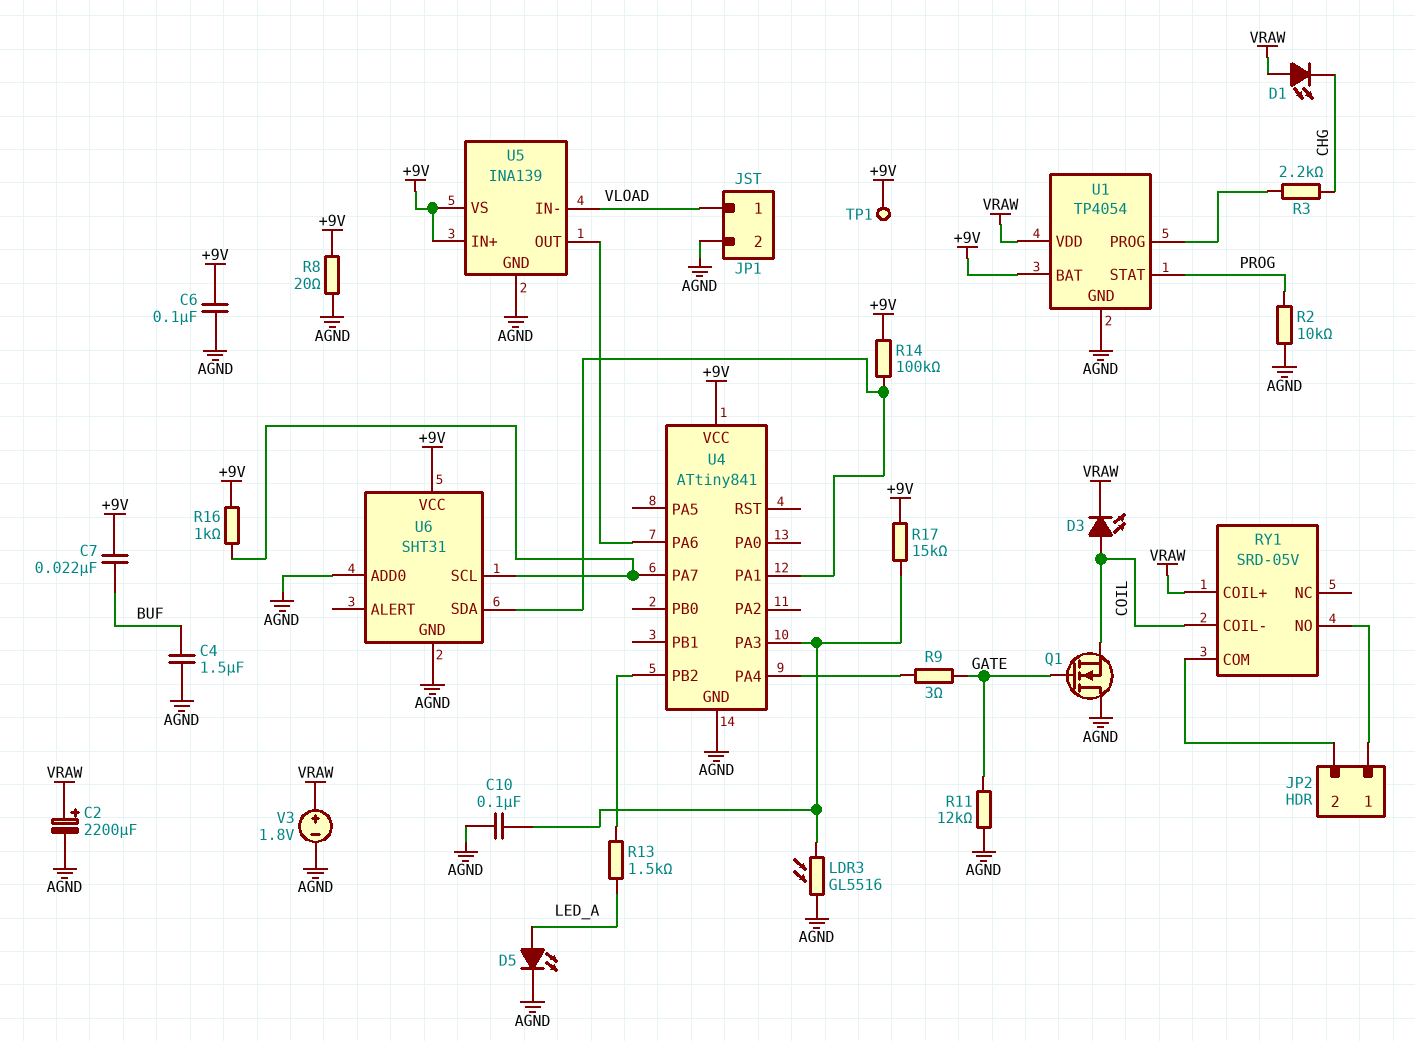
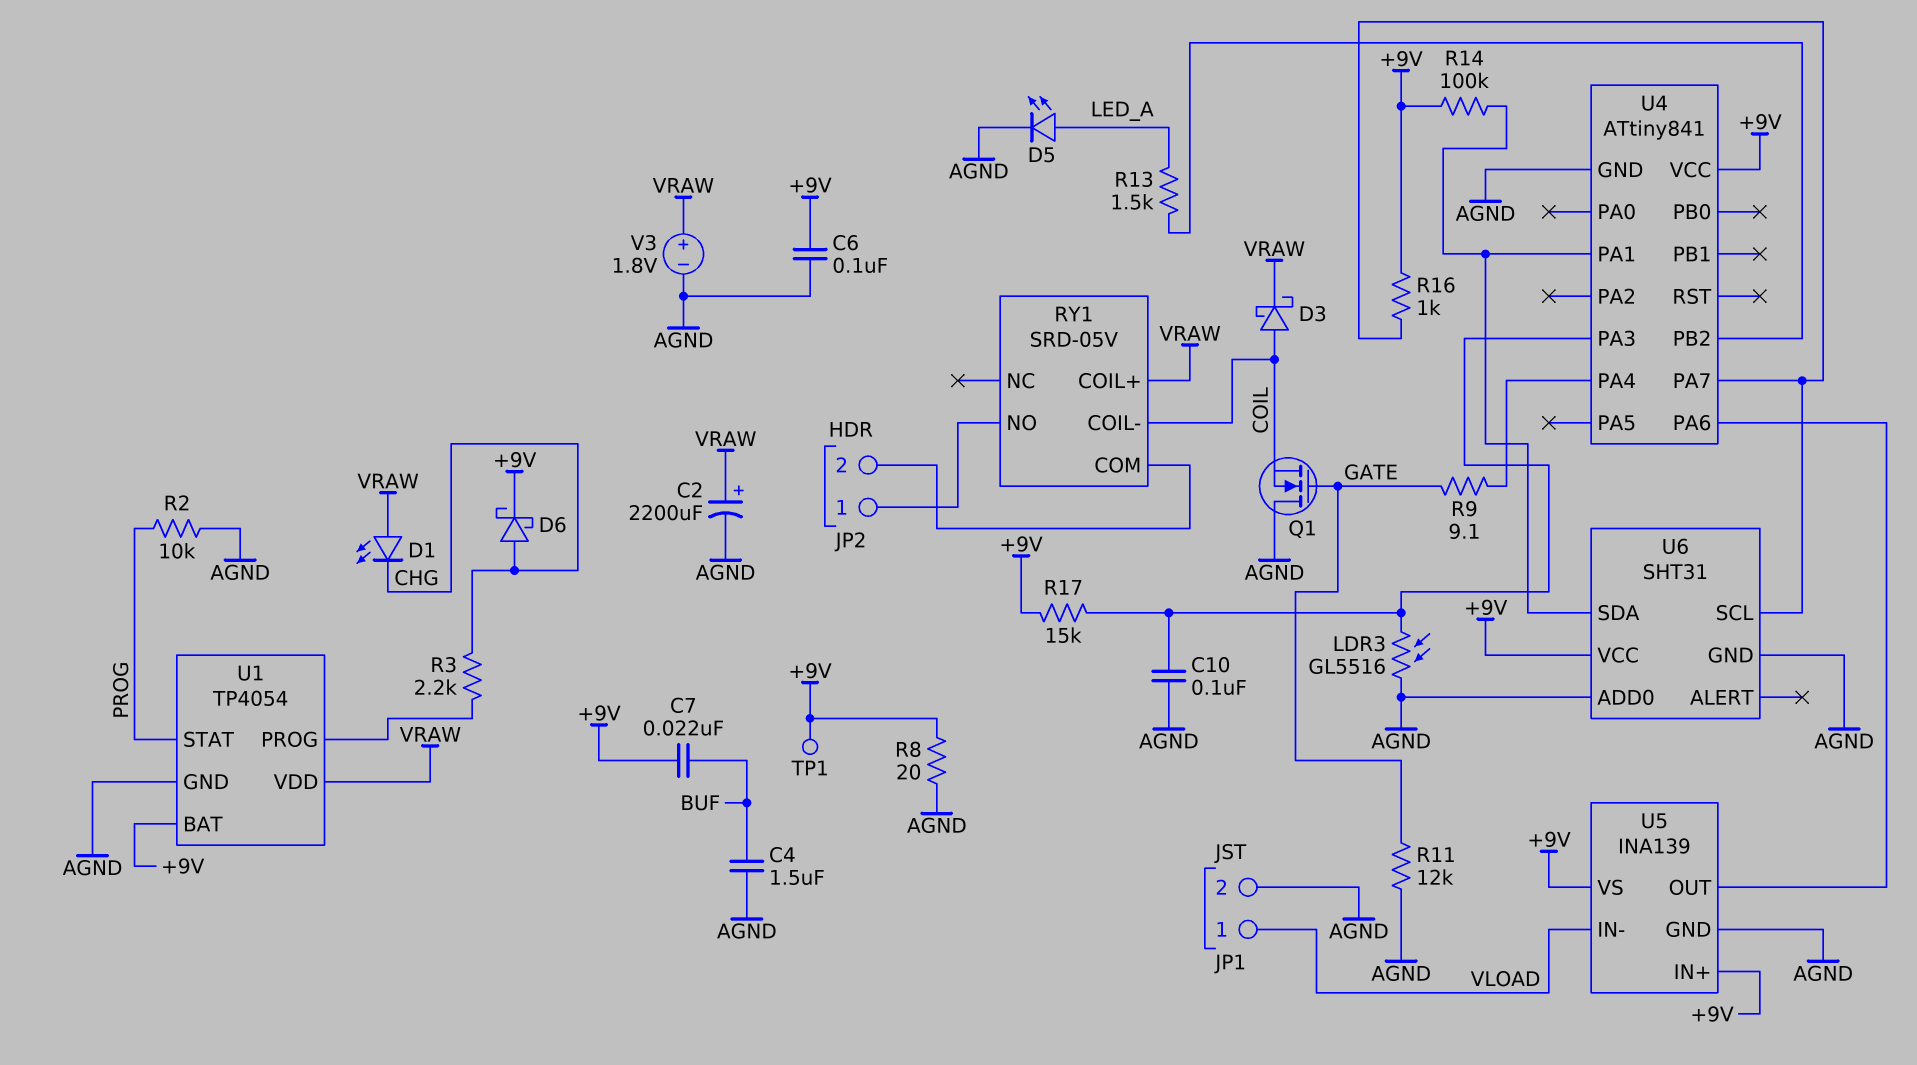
D3: LED (A COIL, K VRAW) -> schottky (A COIL, K VRAW)
D6: none -> schottky (A CHG, K +9V)
R9: 3 (GATE, U4/PA4) -> 9.1 (GATE, U4/PA4)

